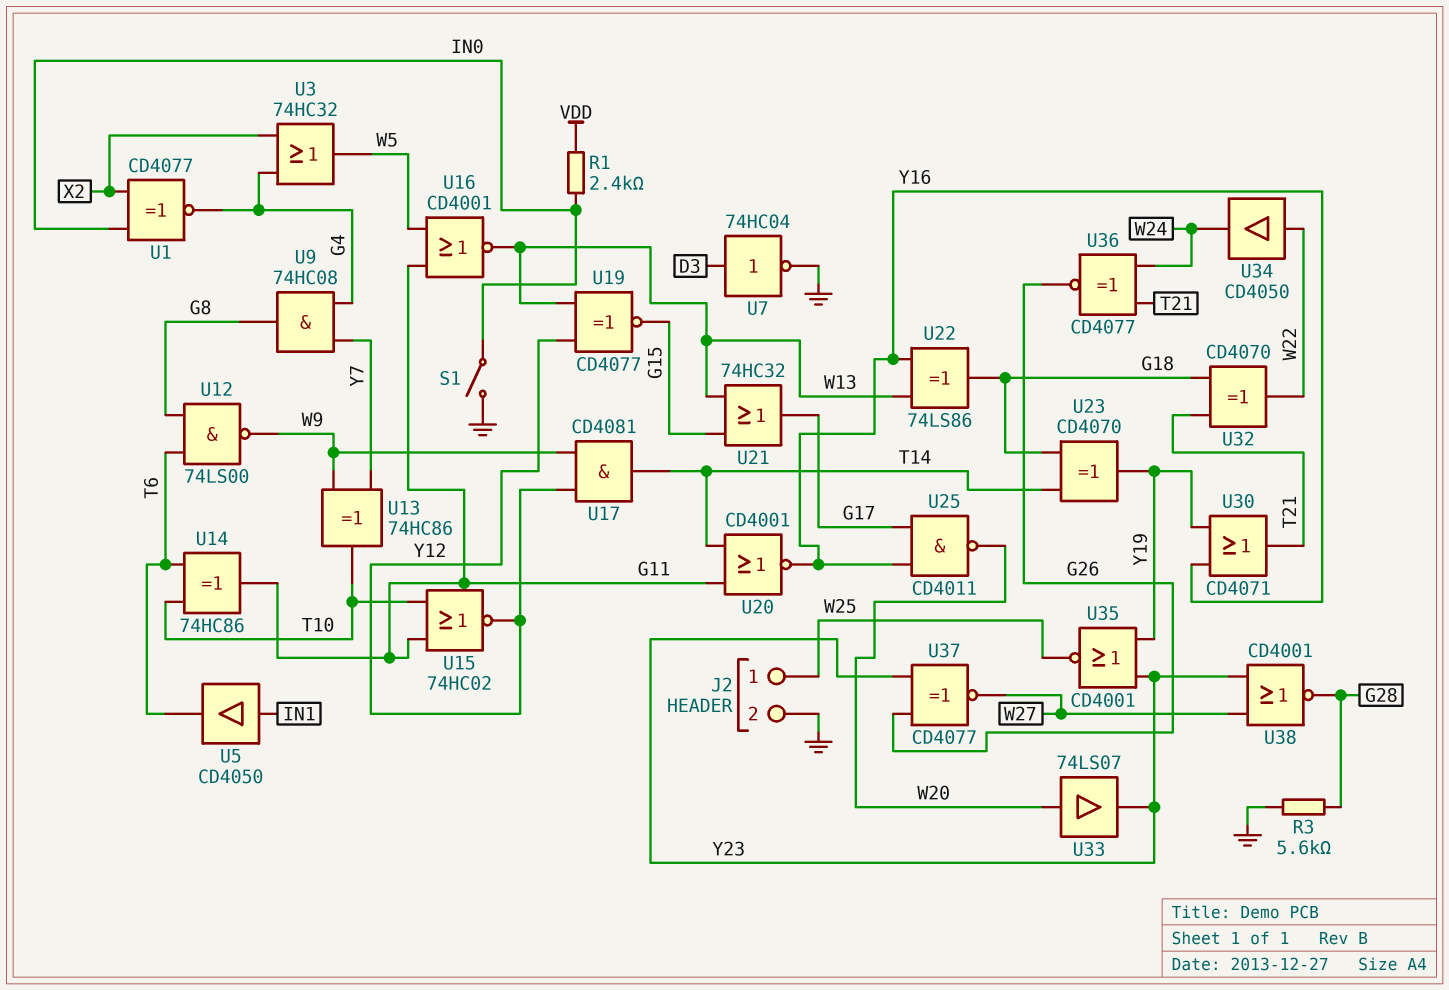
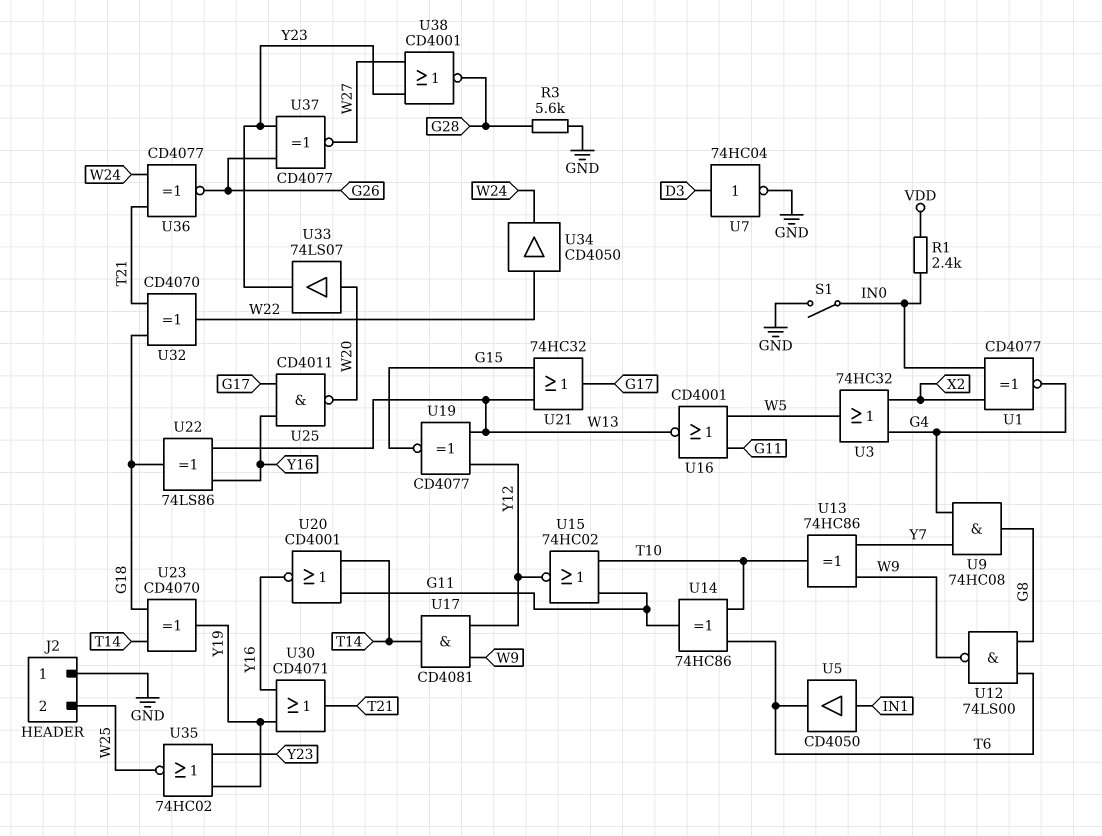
J2 pin 1: W25 -> GND
J2 pin 2: GND -> W25
U35: NOR CD4001 (in Y19, in Y23, out W25) -> NOR 74HC02 (in Y19, in Y23, out W25)

